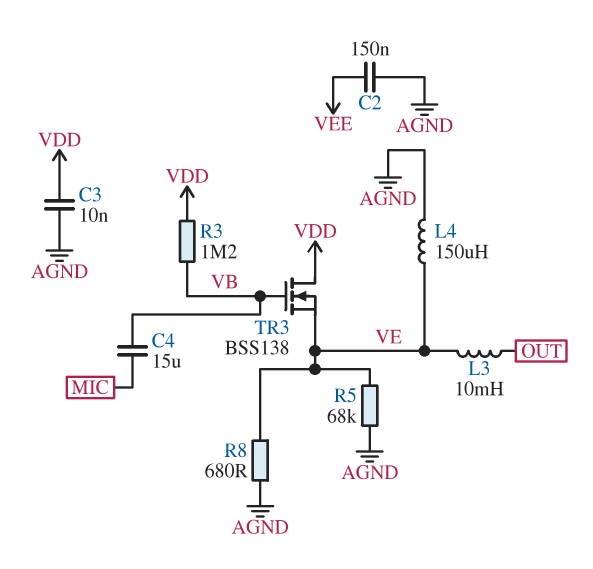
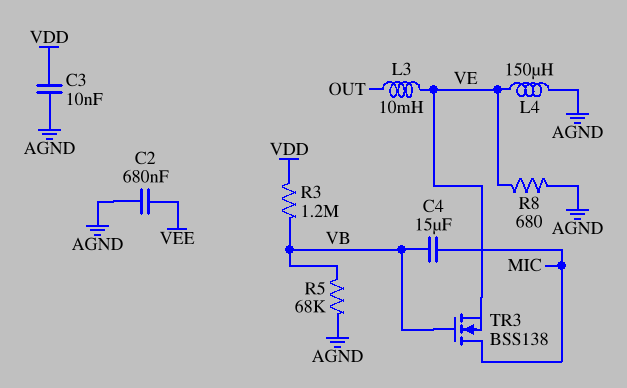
C2: 150nF (AGND, VEE) -> 680nF (AGND, VEE)
R5: 68k (AGND, VE) -> 68k (AGND, VB)
TR3: NMOS BSS138 (G VB, D VDD, S VE) -> NMOS BSS138 (G VB, D MIC, S VE)

